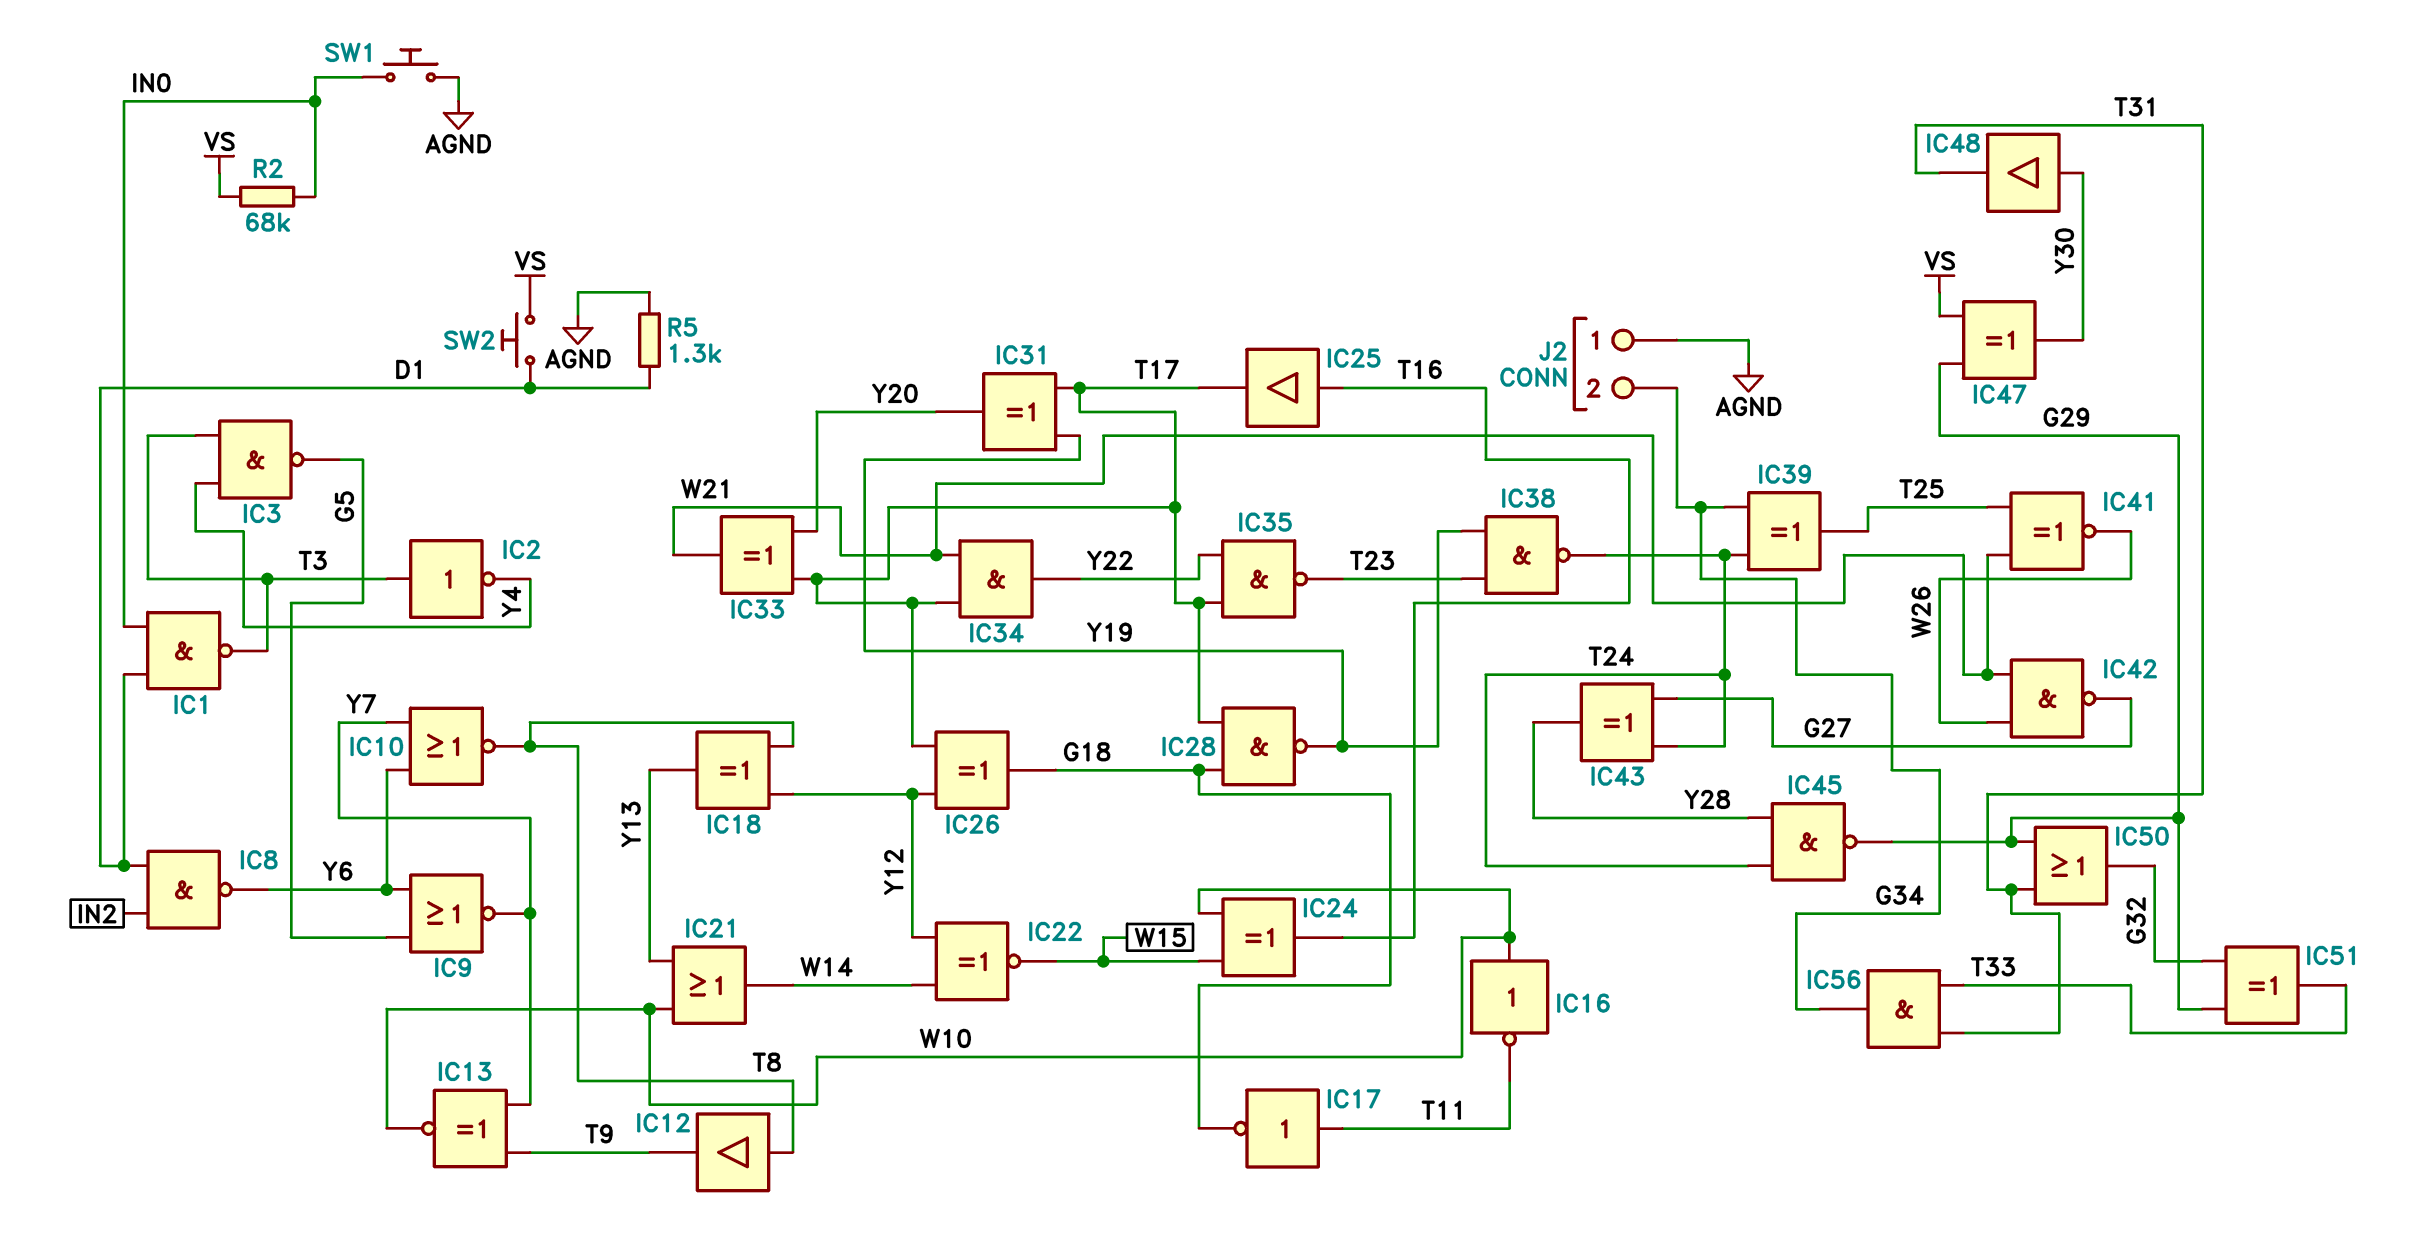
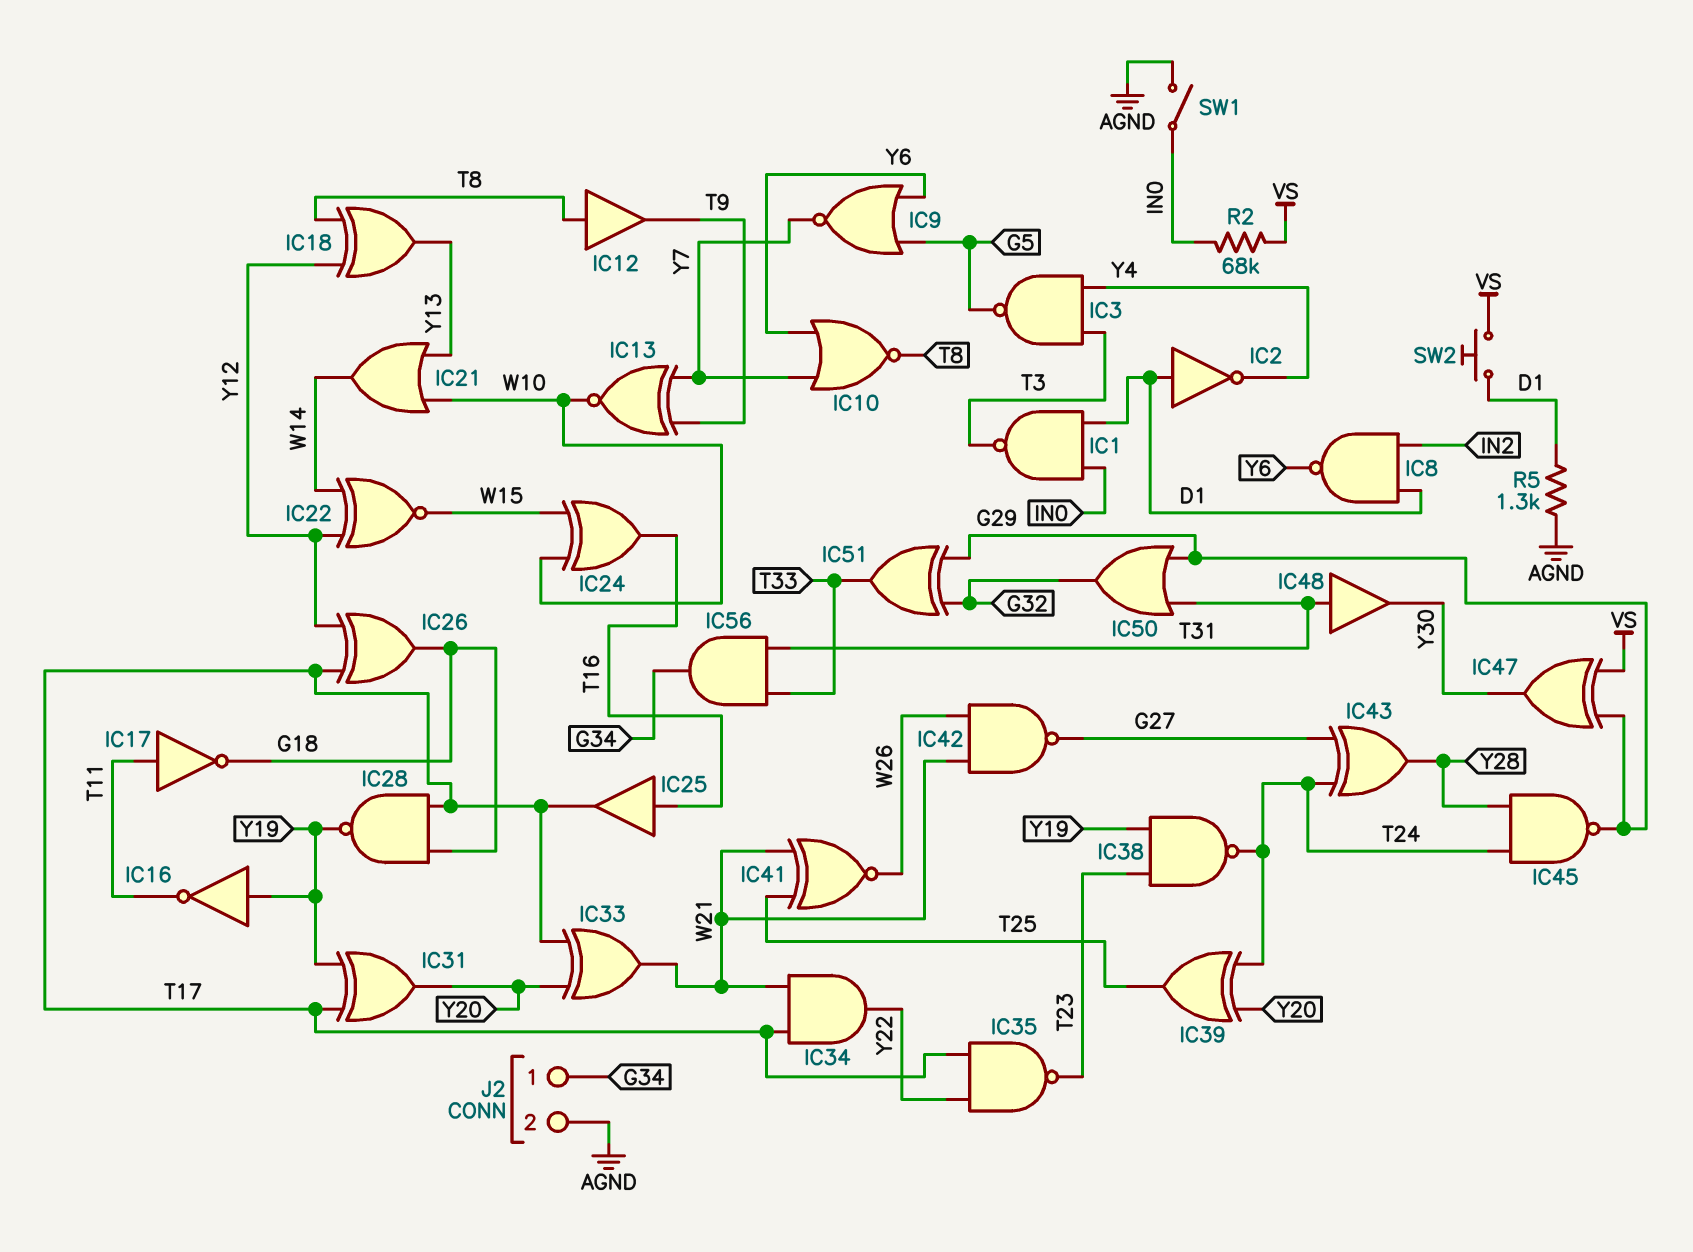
IC2: NOT (in T3, out Y4) -> NOT (in D1, out Y4)
IC16: NOT (in W10, out T11) -> NOT (in Y19, out T11)
IC39: XOR (in G34, in T24, out T25) -> XOR (in T24, in Y20, out T25)
IC48: buffer (in Y30, out T31) -> buffer (in T31, out Y30)
J2 pin 1: AGND -> G34
J2 pin 2: G34 -> AGND
SW1: button (AGND, IN0) -> switch (AGND, IN0)

